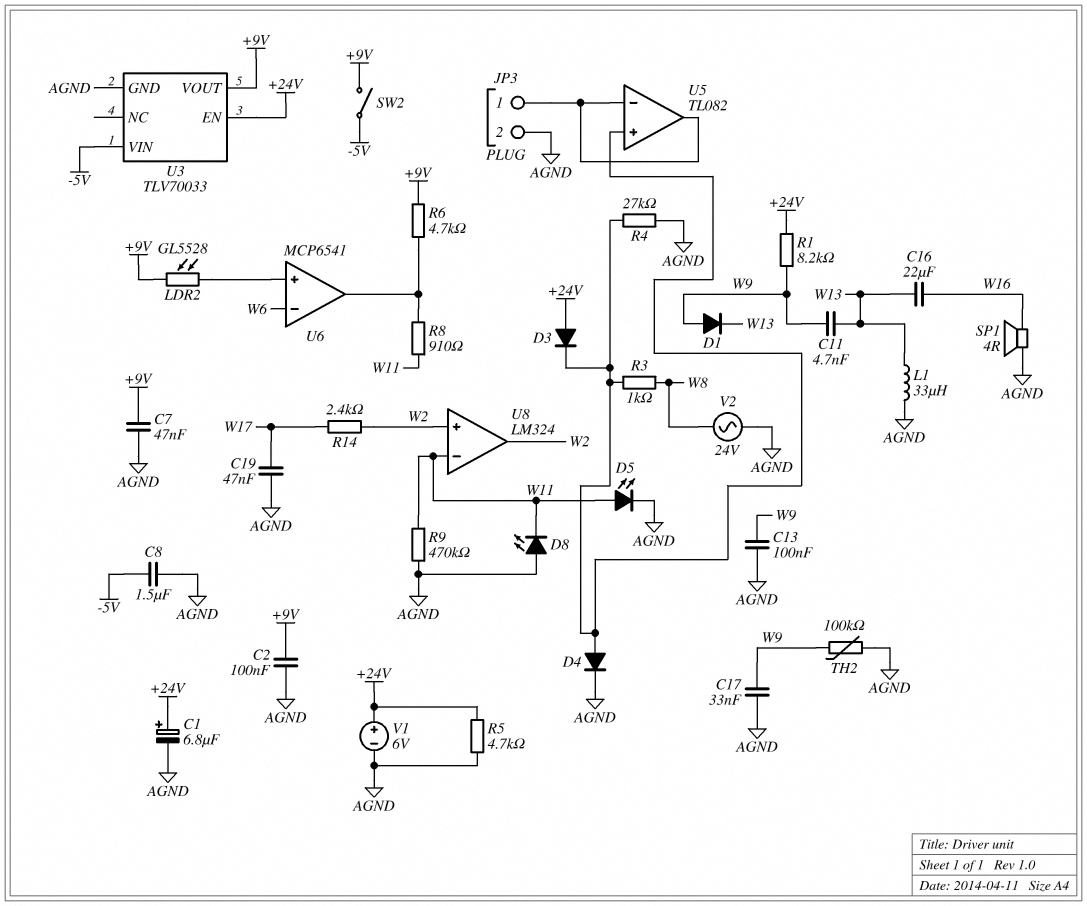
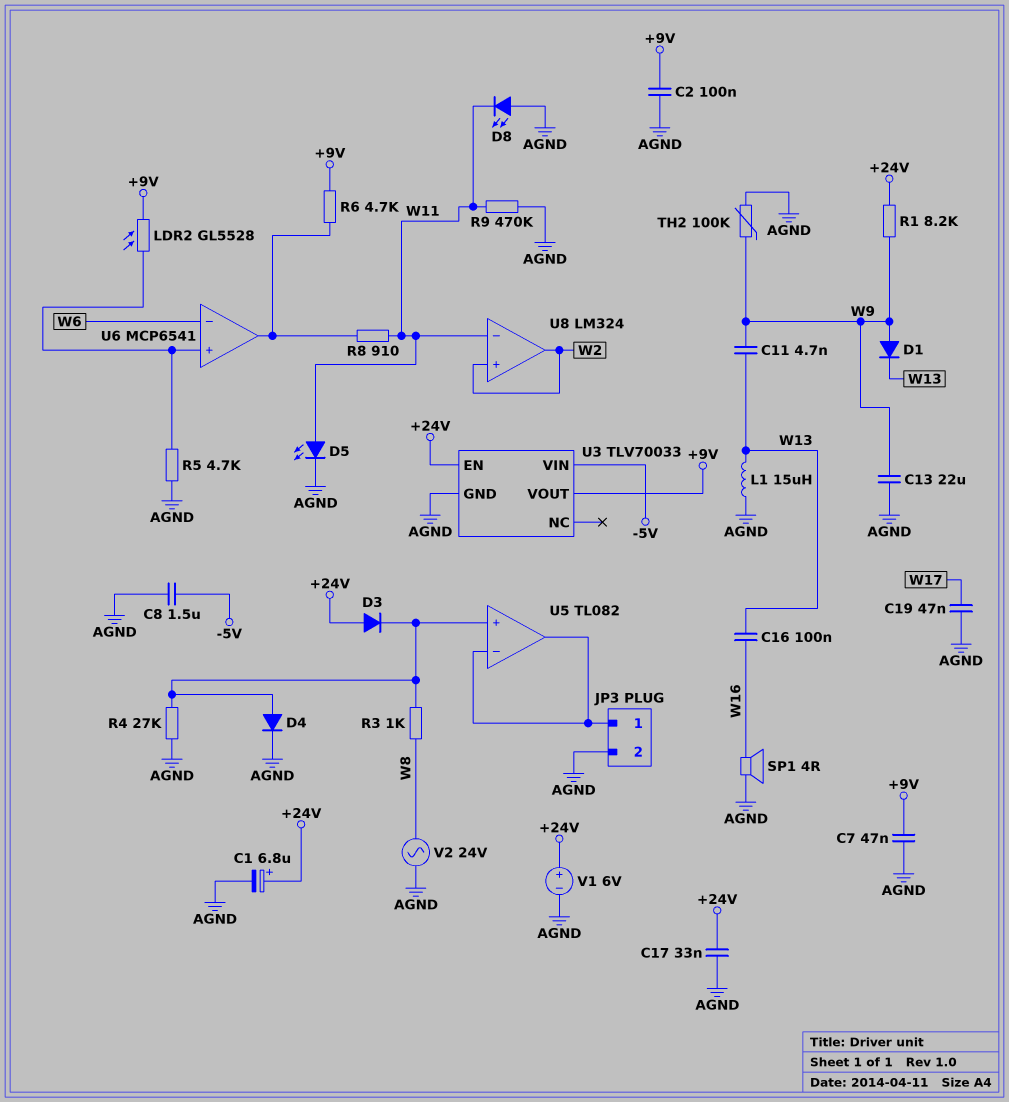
C13: 100nF (AGND, W9) -> 22uF (AGND, W9)
C16: 22uF (W13, W16) -> 100nF (W13, W16)
C17: 33nF (AGND, W9) -> 33nF (+24V, AGND)
L1: 33uH (AGND, W13) -> 15uH (AGND, W13)
R5: 4.7k (+24V, AGND) -> 4.7k (AGND, U6/in+)
R14: 2.4k (W2, W17) -> none
SW2: switch (+9V, -5V) -> none

